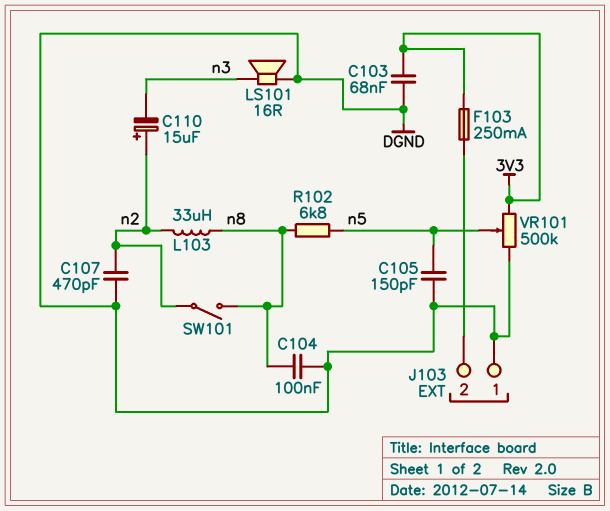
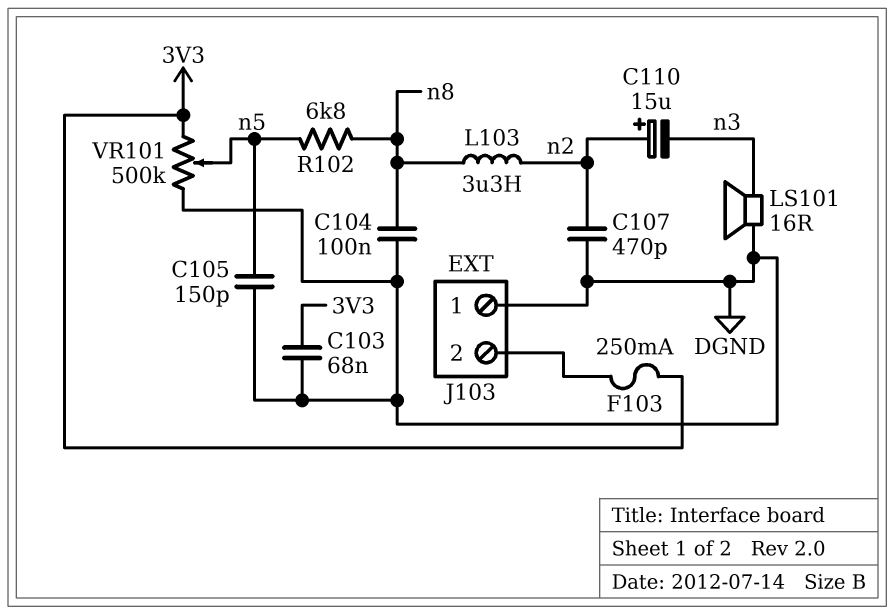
L103: 33uH (n2, n8) -> 3.3uH (n2, n8)
SW101: switch (n2, n8) -> none

